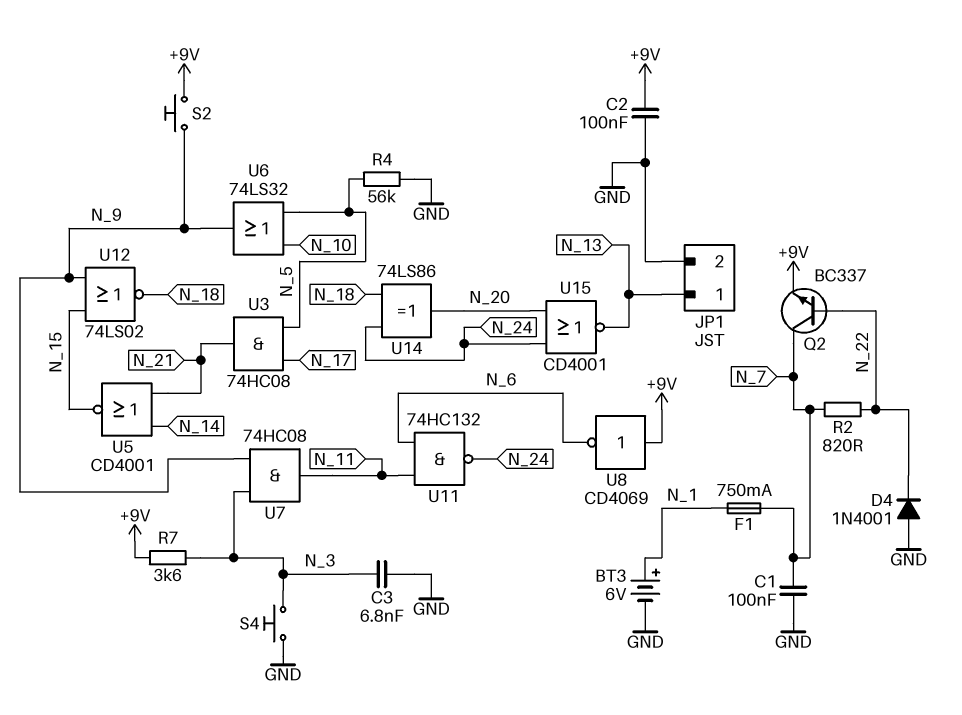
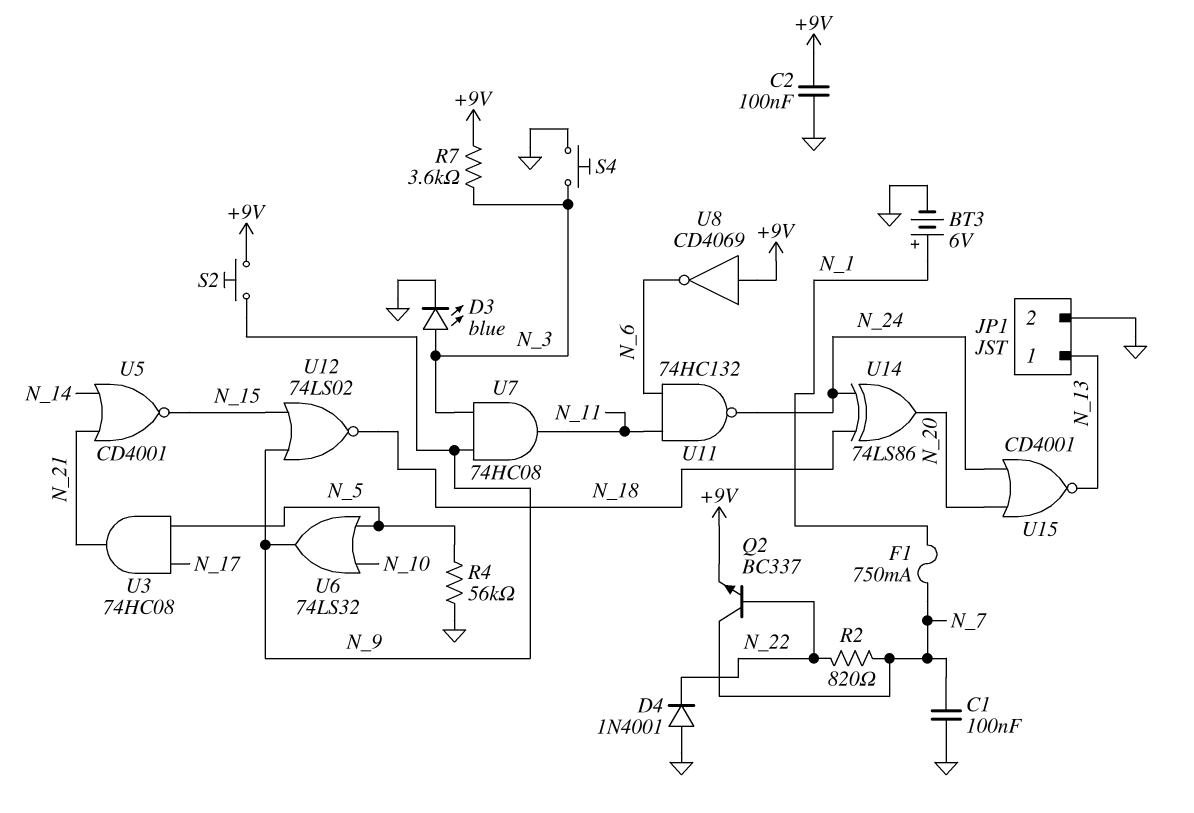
C3: 6.8nF (GND, N_3) -> none
D3: none -> LED blue (A N_3, K GND)

